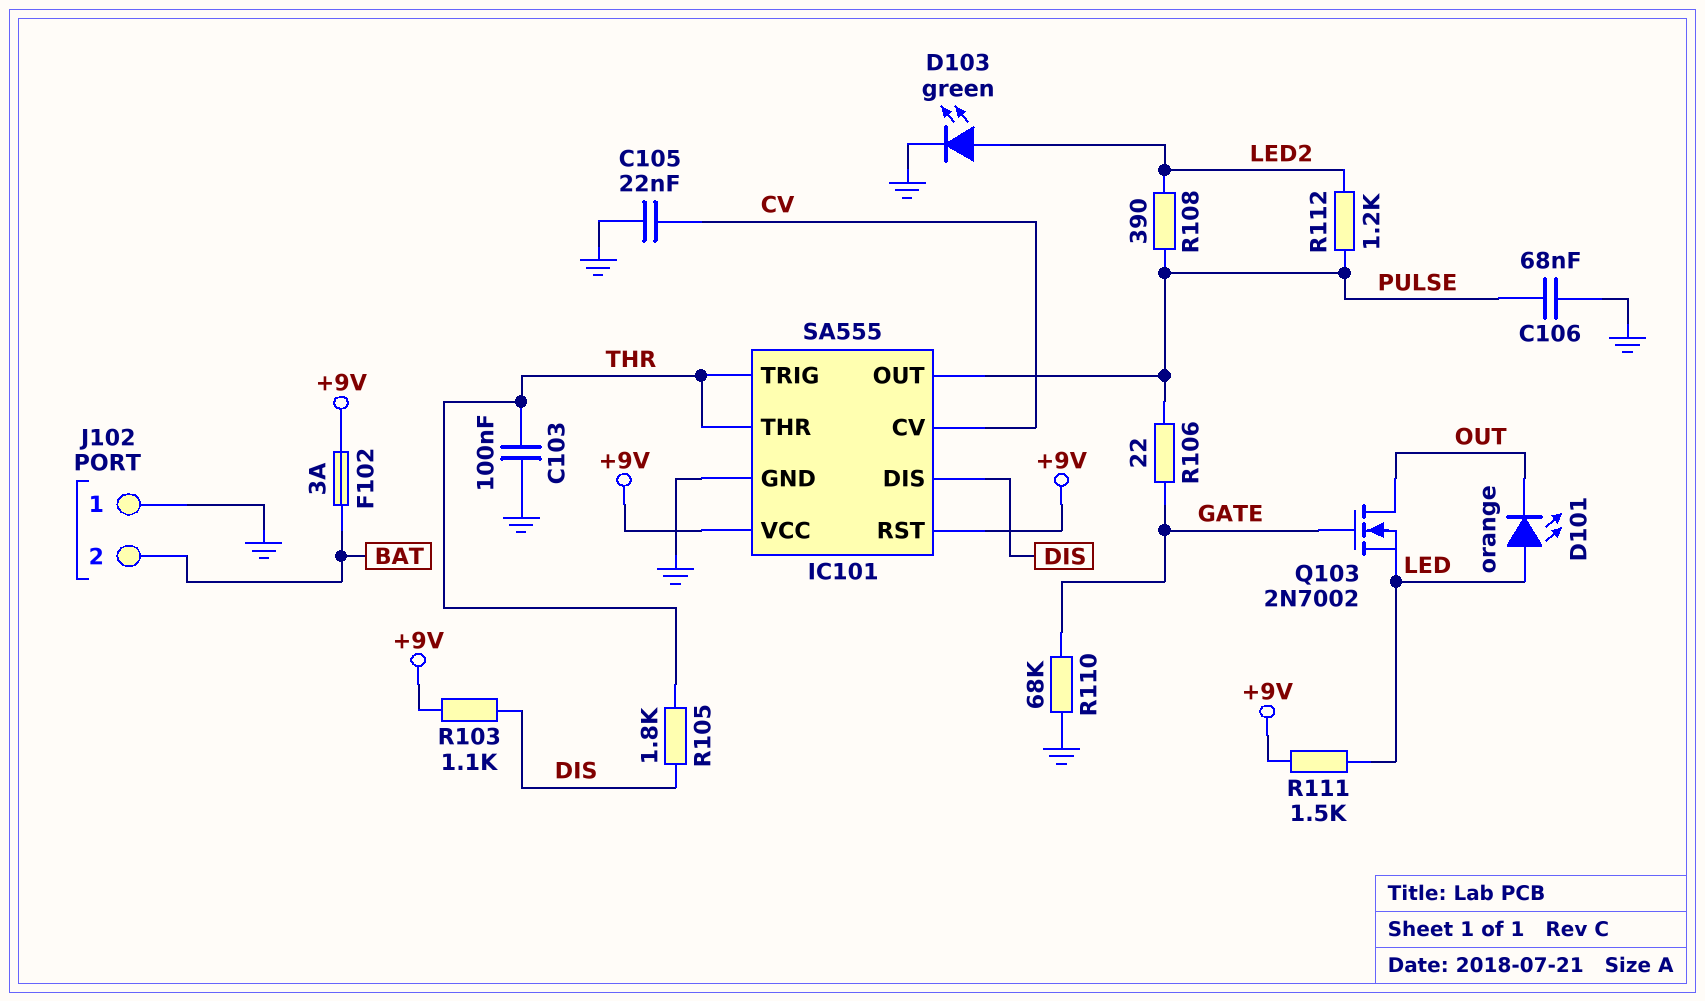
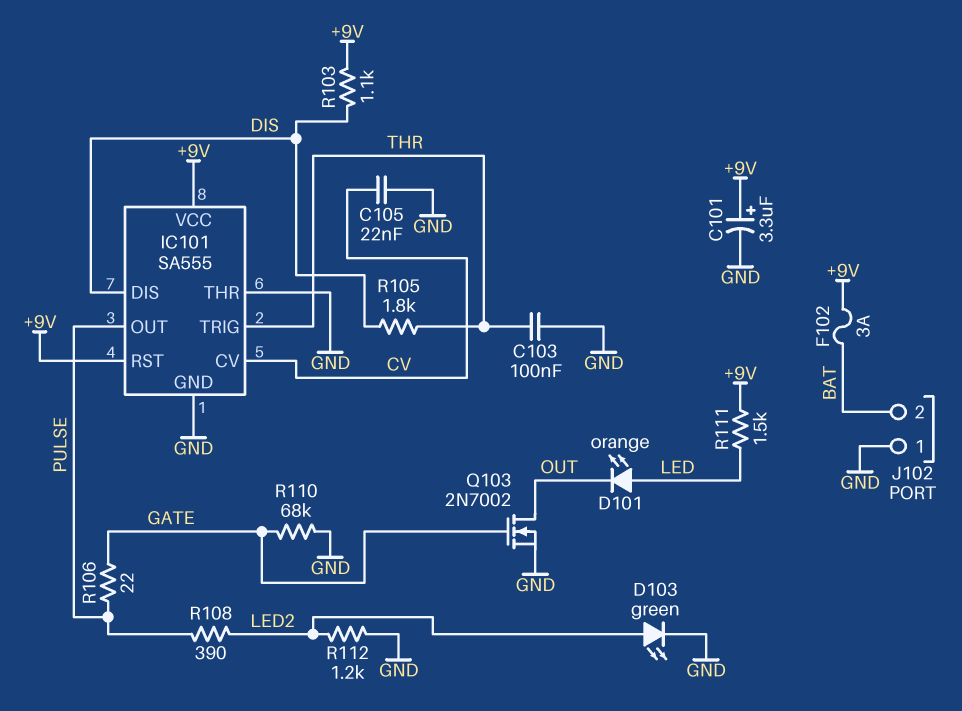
C101: none -> 3.3uF (plus +9V, minus GND)
C106: 68nF (GND, PULSE) -> none
IC101 pin THR: THR -> GND
Q103: NMOS 2N7002 (G GATE, D OUT, S LED) -> NMOS 2N7002 (G GATE, D OUT, S GND)
R112: 1.2k (LED2, PULSE) -> 1.2k (GND, LED2)

